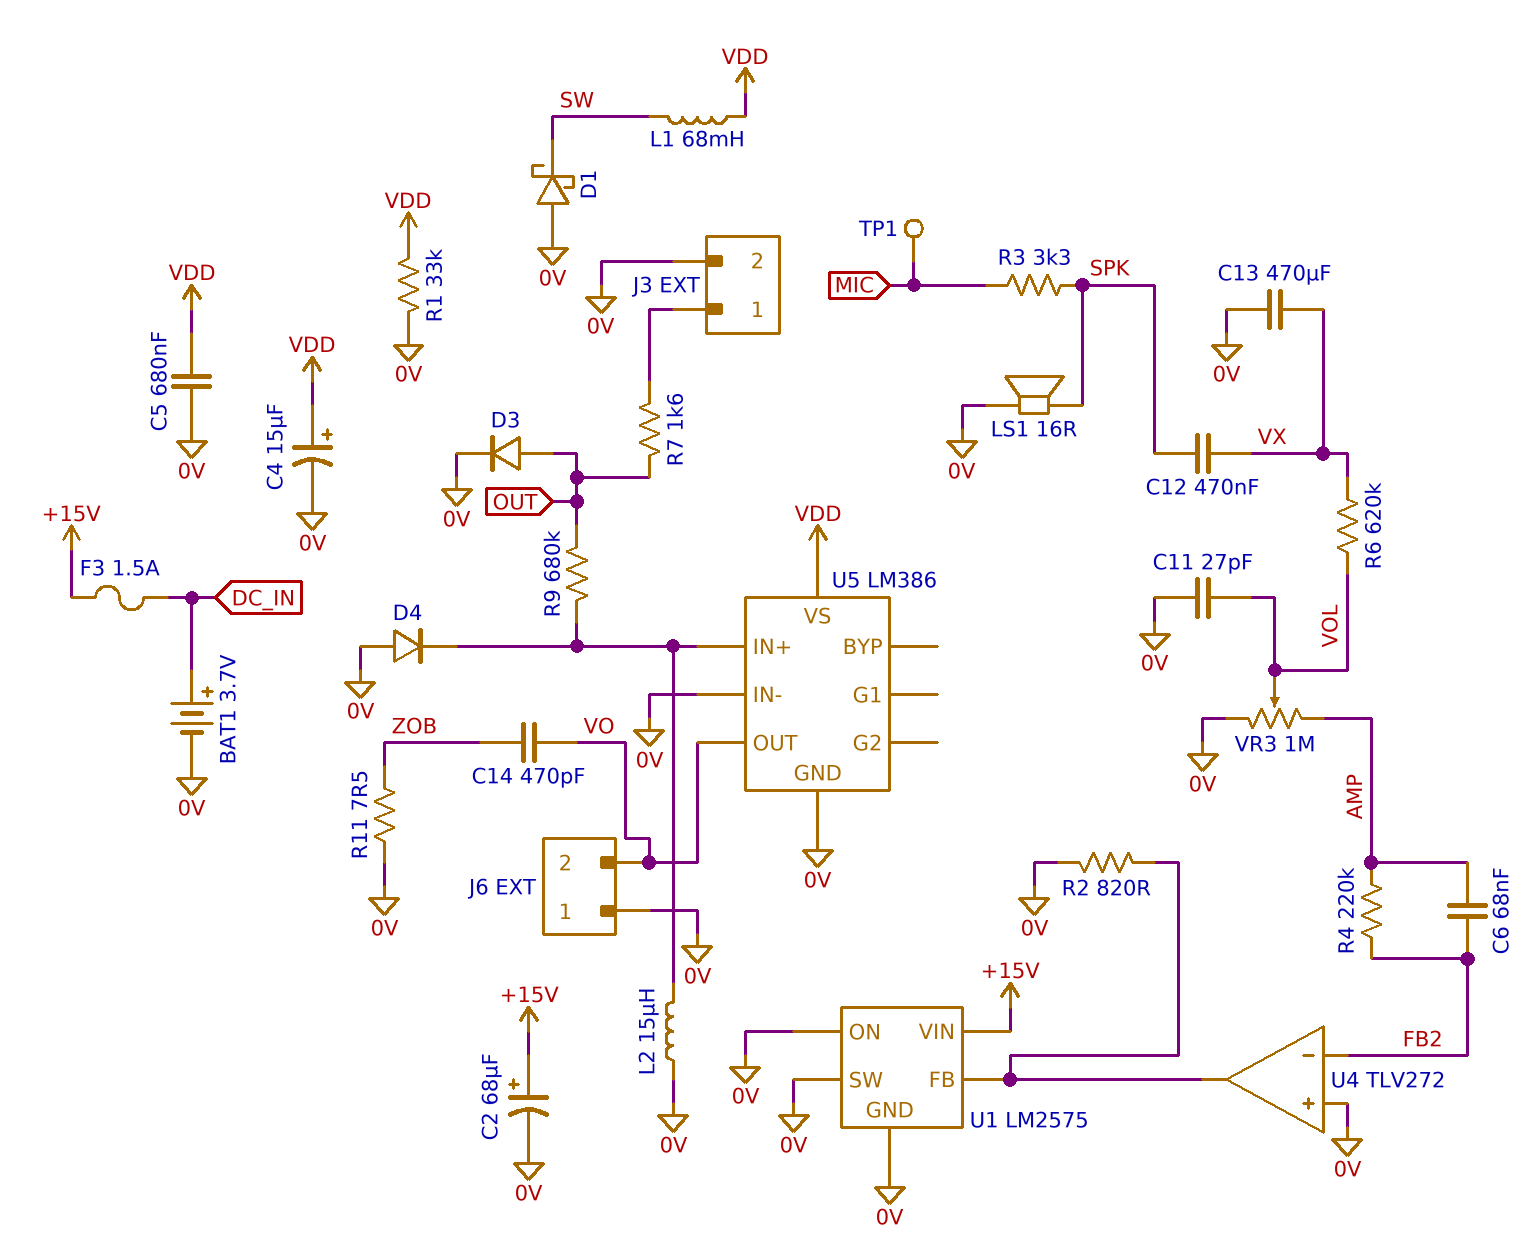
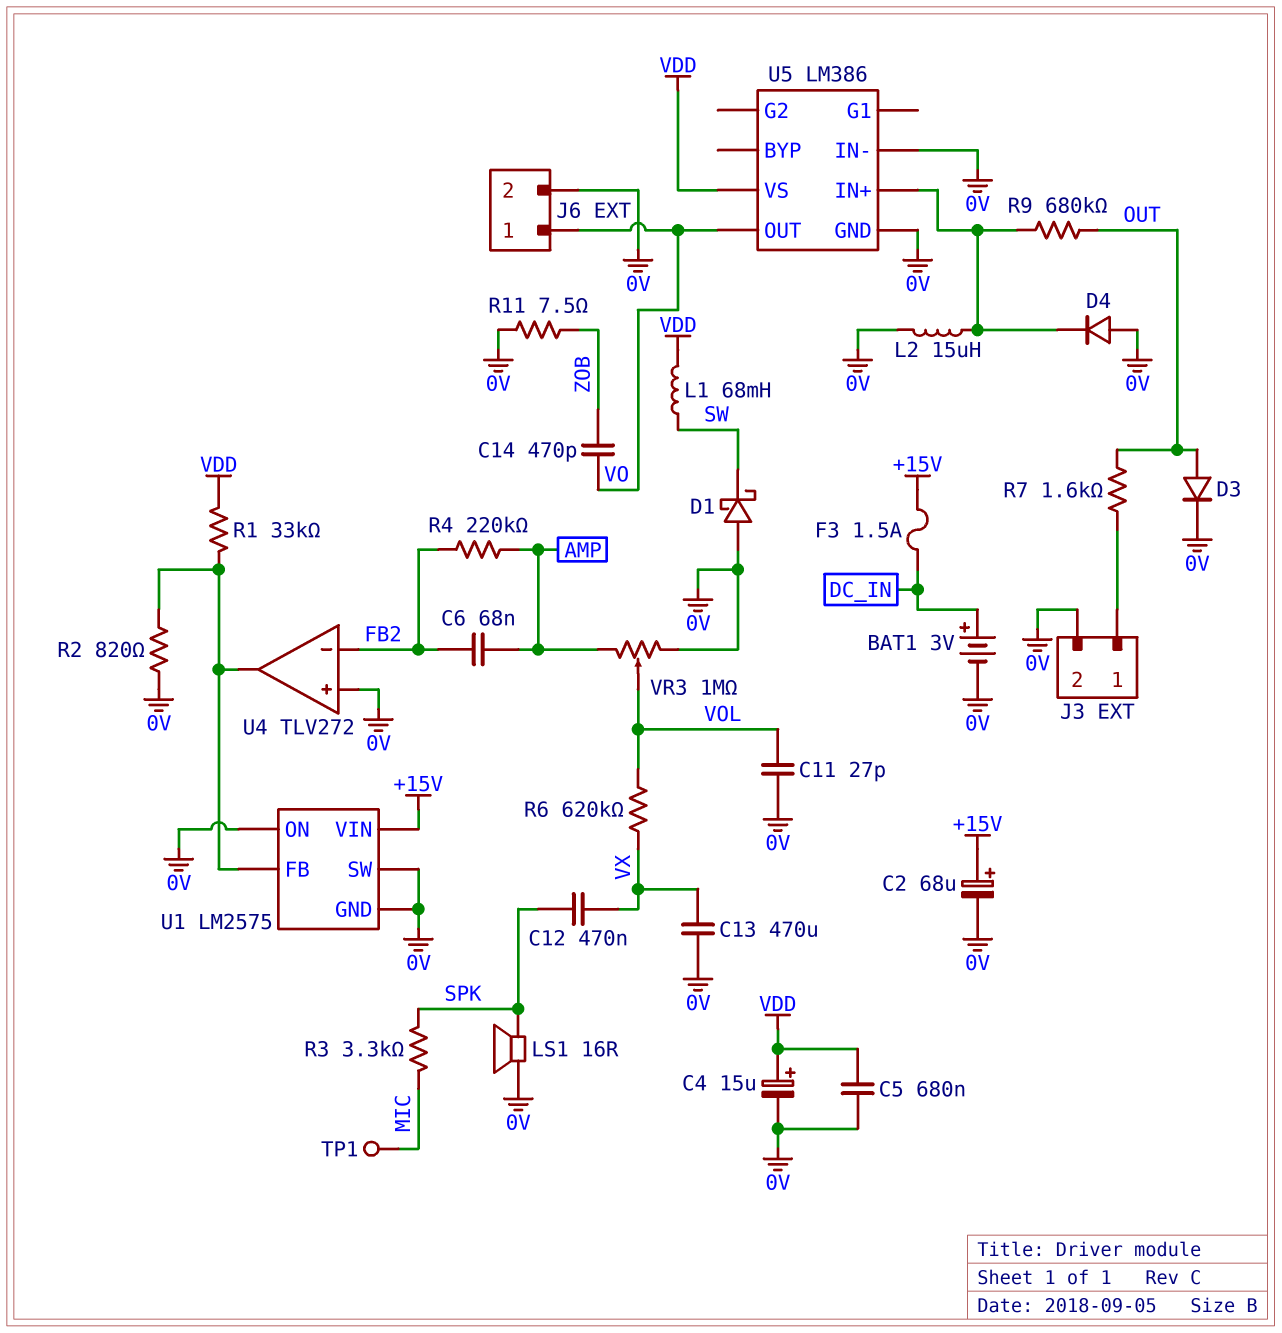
BAT1: 3.7V (plus DC_IN, minus 0V) -> 3V (plus DC_IN, minus 0V)
J6 pin 1: 0V -> VO
J6 pin 2: VO -> 0V
R1: 33k (0V, VDD) -> 33k (U1/FB, VDD)

